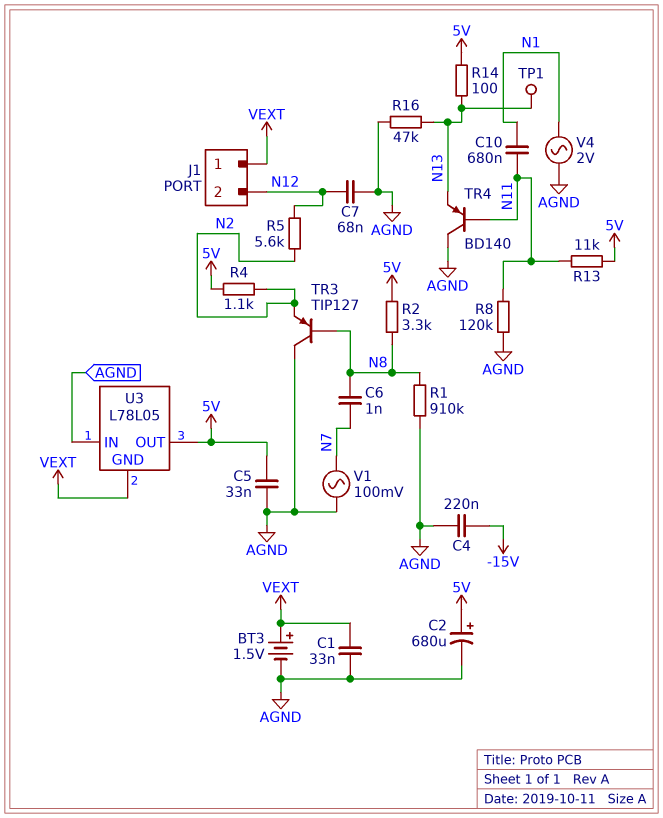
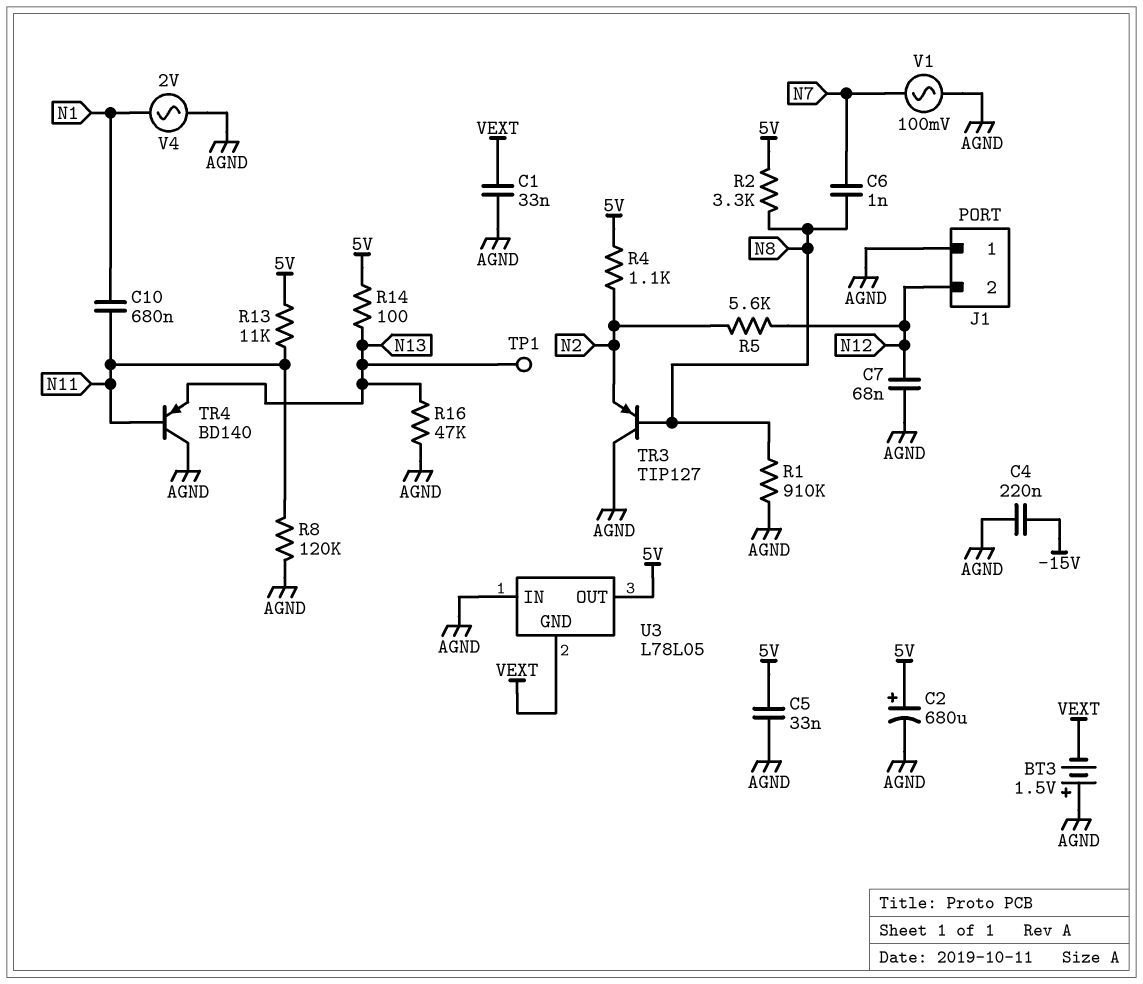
BT3: 1.5V (plus VEXT, minus AGND) -> 1.5V (plus AGND, minus VEXT)
J1 pin 1: VEXT -> AGND

